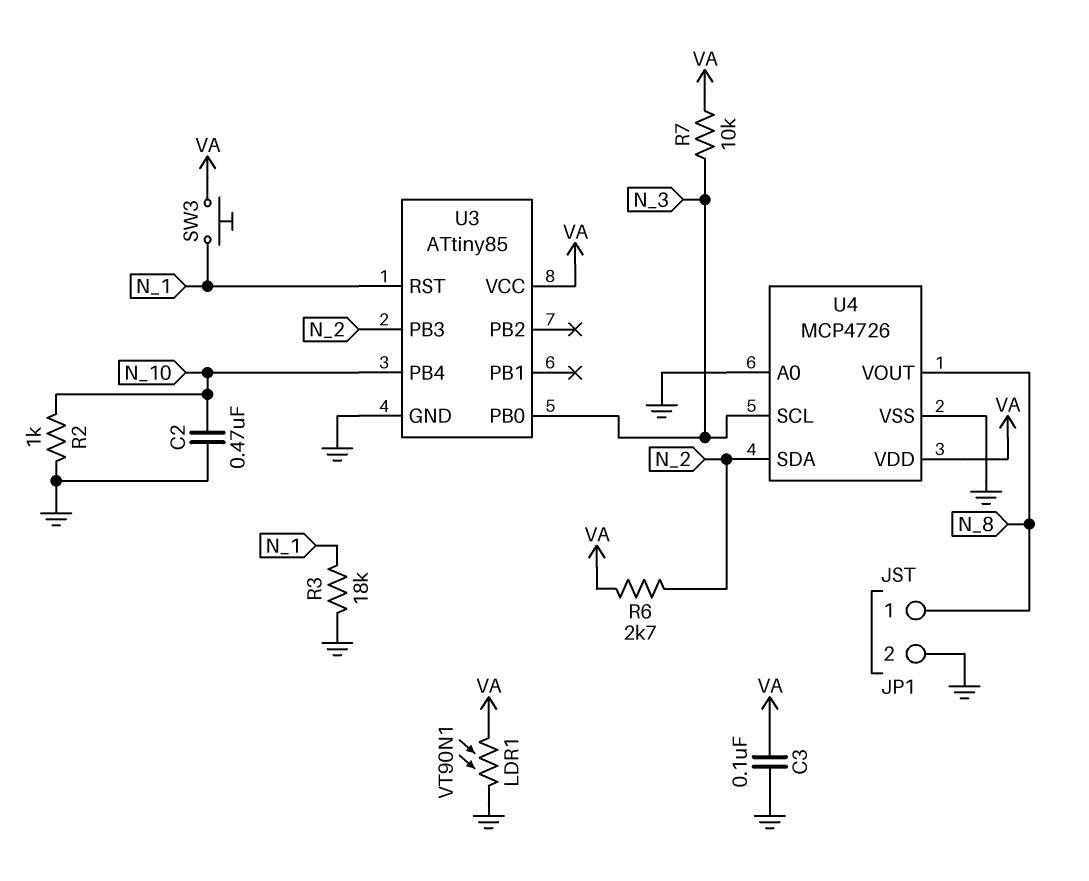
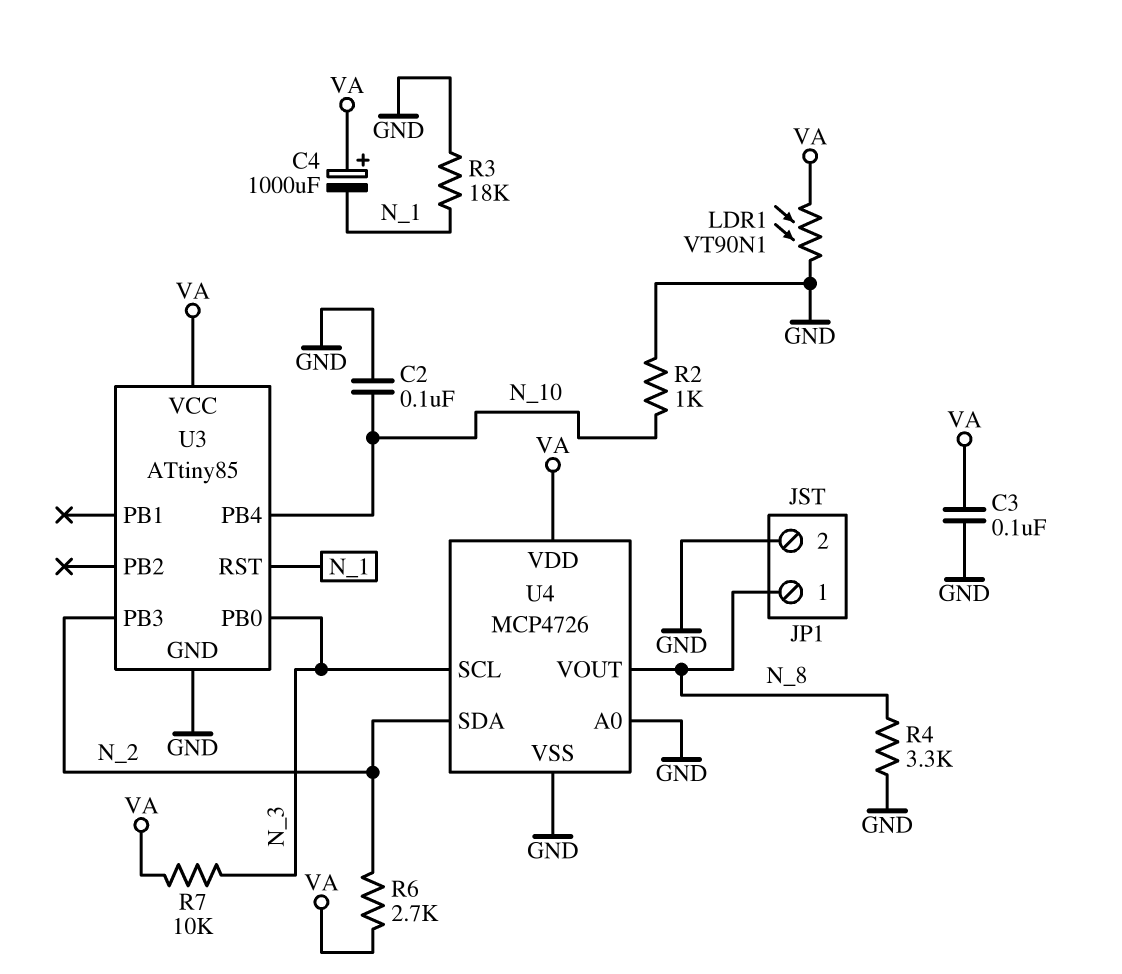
C2: 470nF (GND, N_10) -> 100nF (GND, N_10)
C4: none -> 1000uF (plus VA, minus N_1)
R4: none -> 3.3k (GND, N_8)
SW3: button (N_1, VA) -> none

